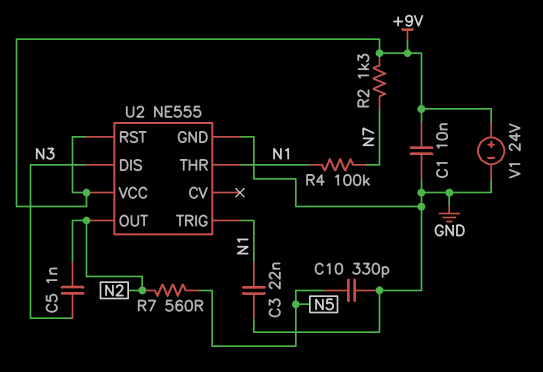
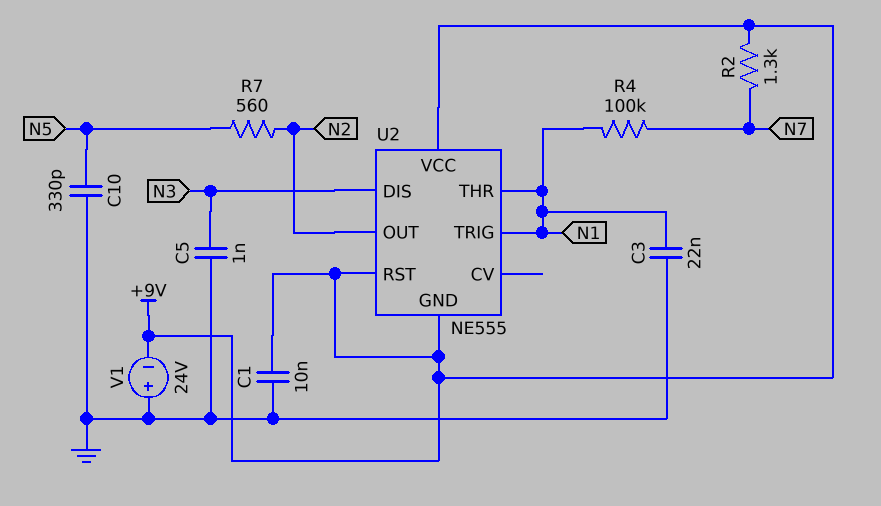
C5: 1nF (N2, N3) -> 1nF (GND, N3)
U2 pin GND: GND -> +9V
V1: 24V (plus +9V, minus GND) -> 24V (plus GND, minus +9V)

